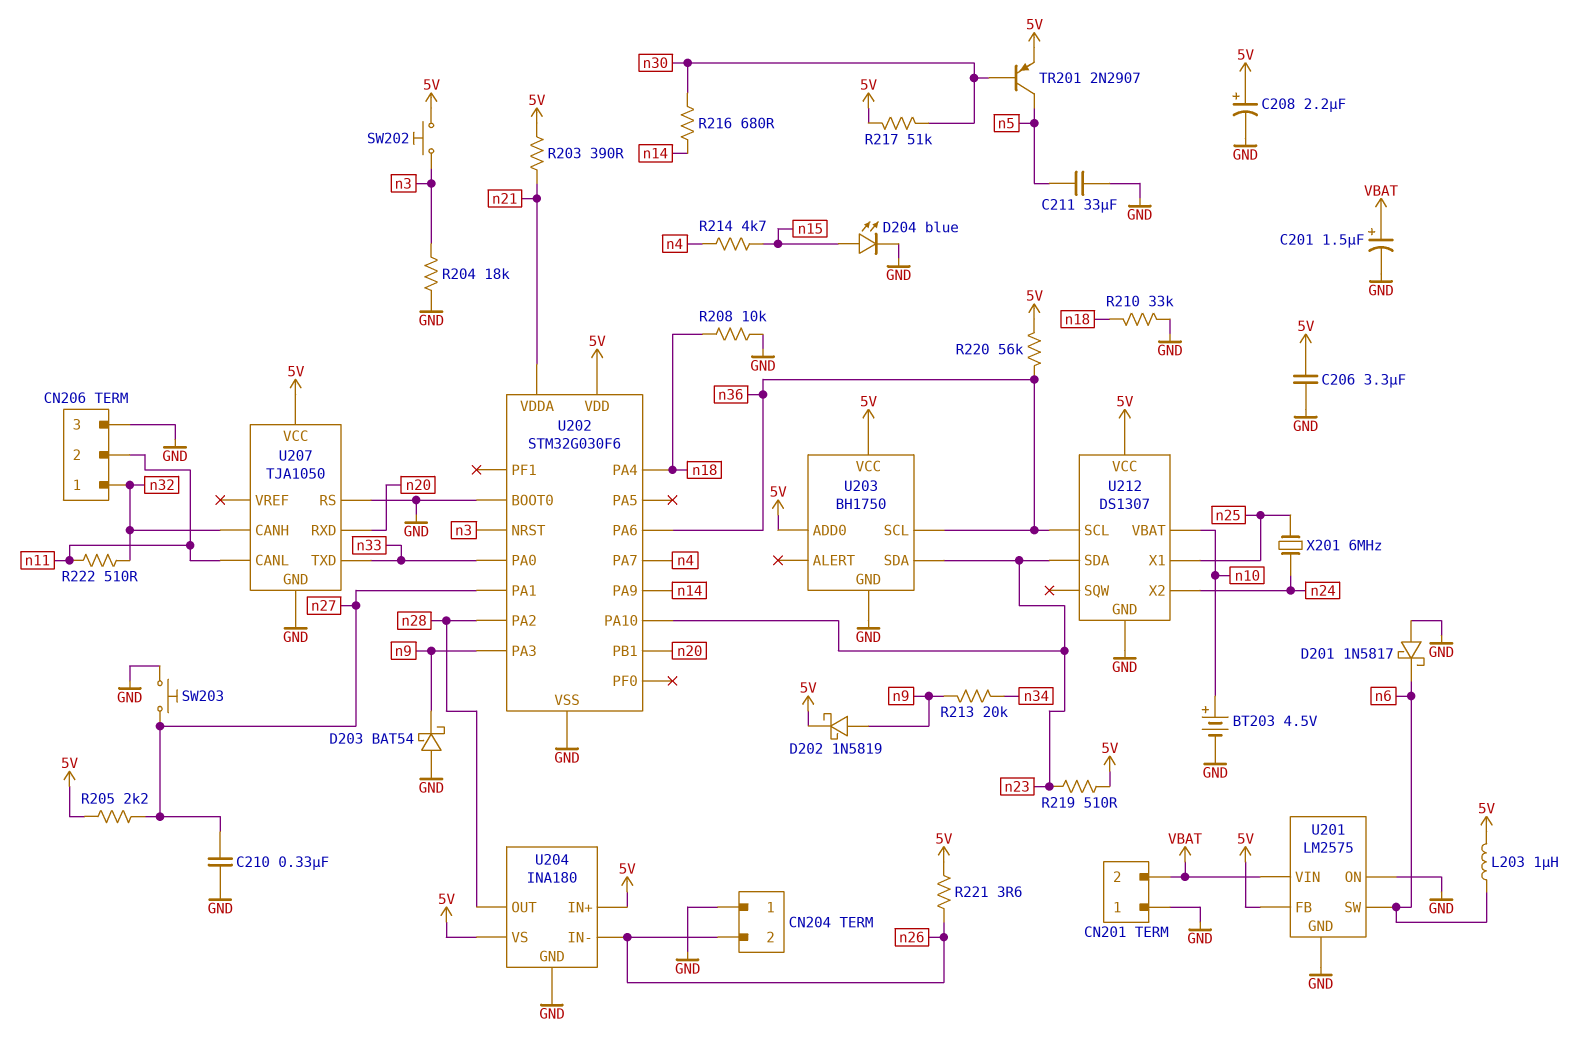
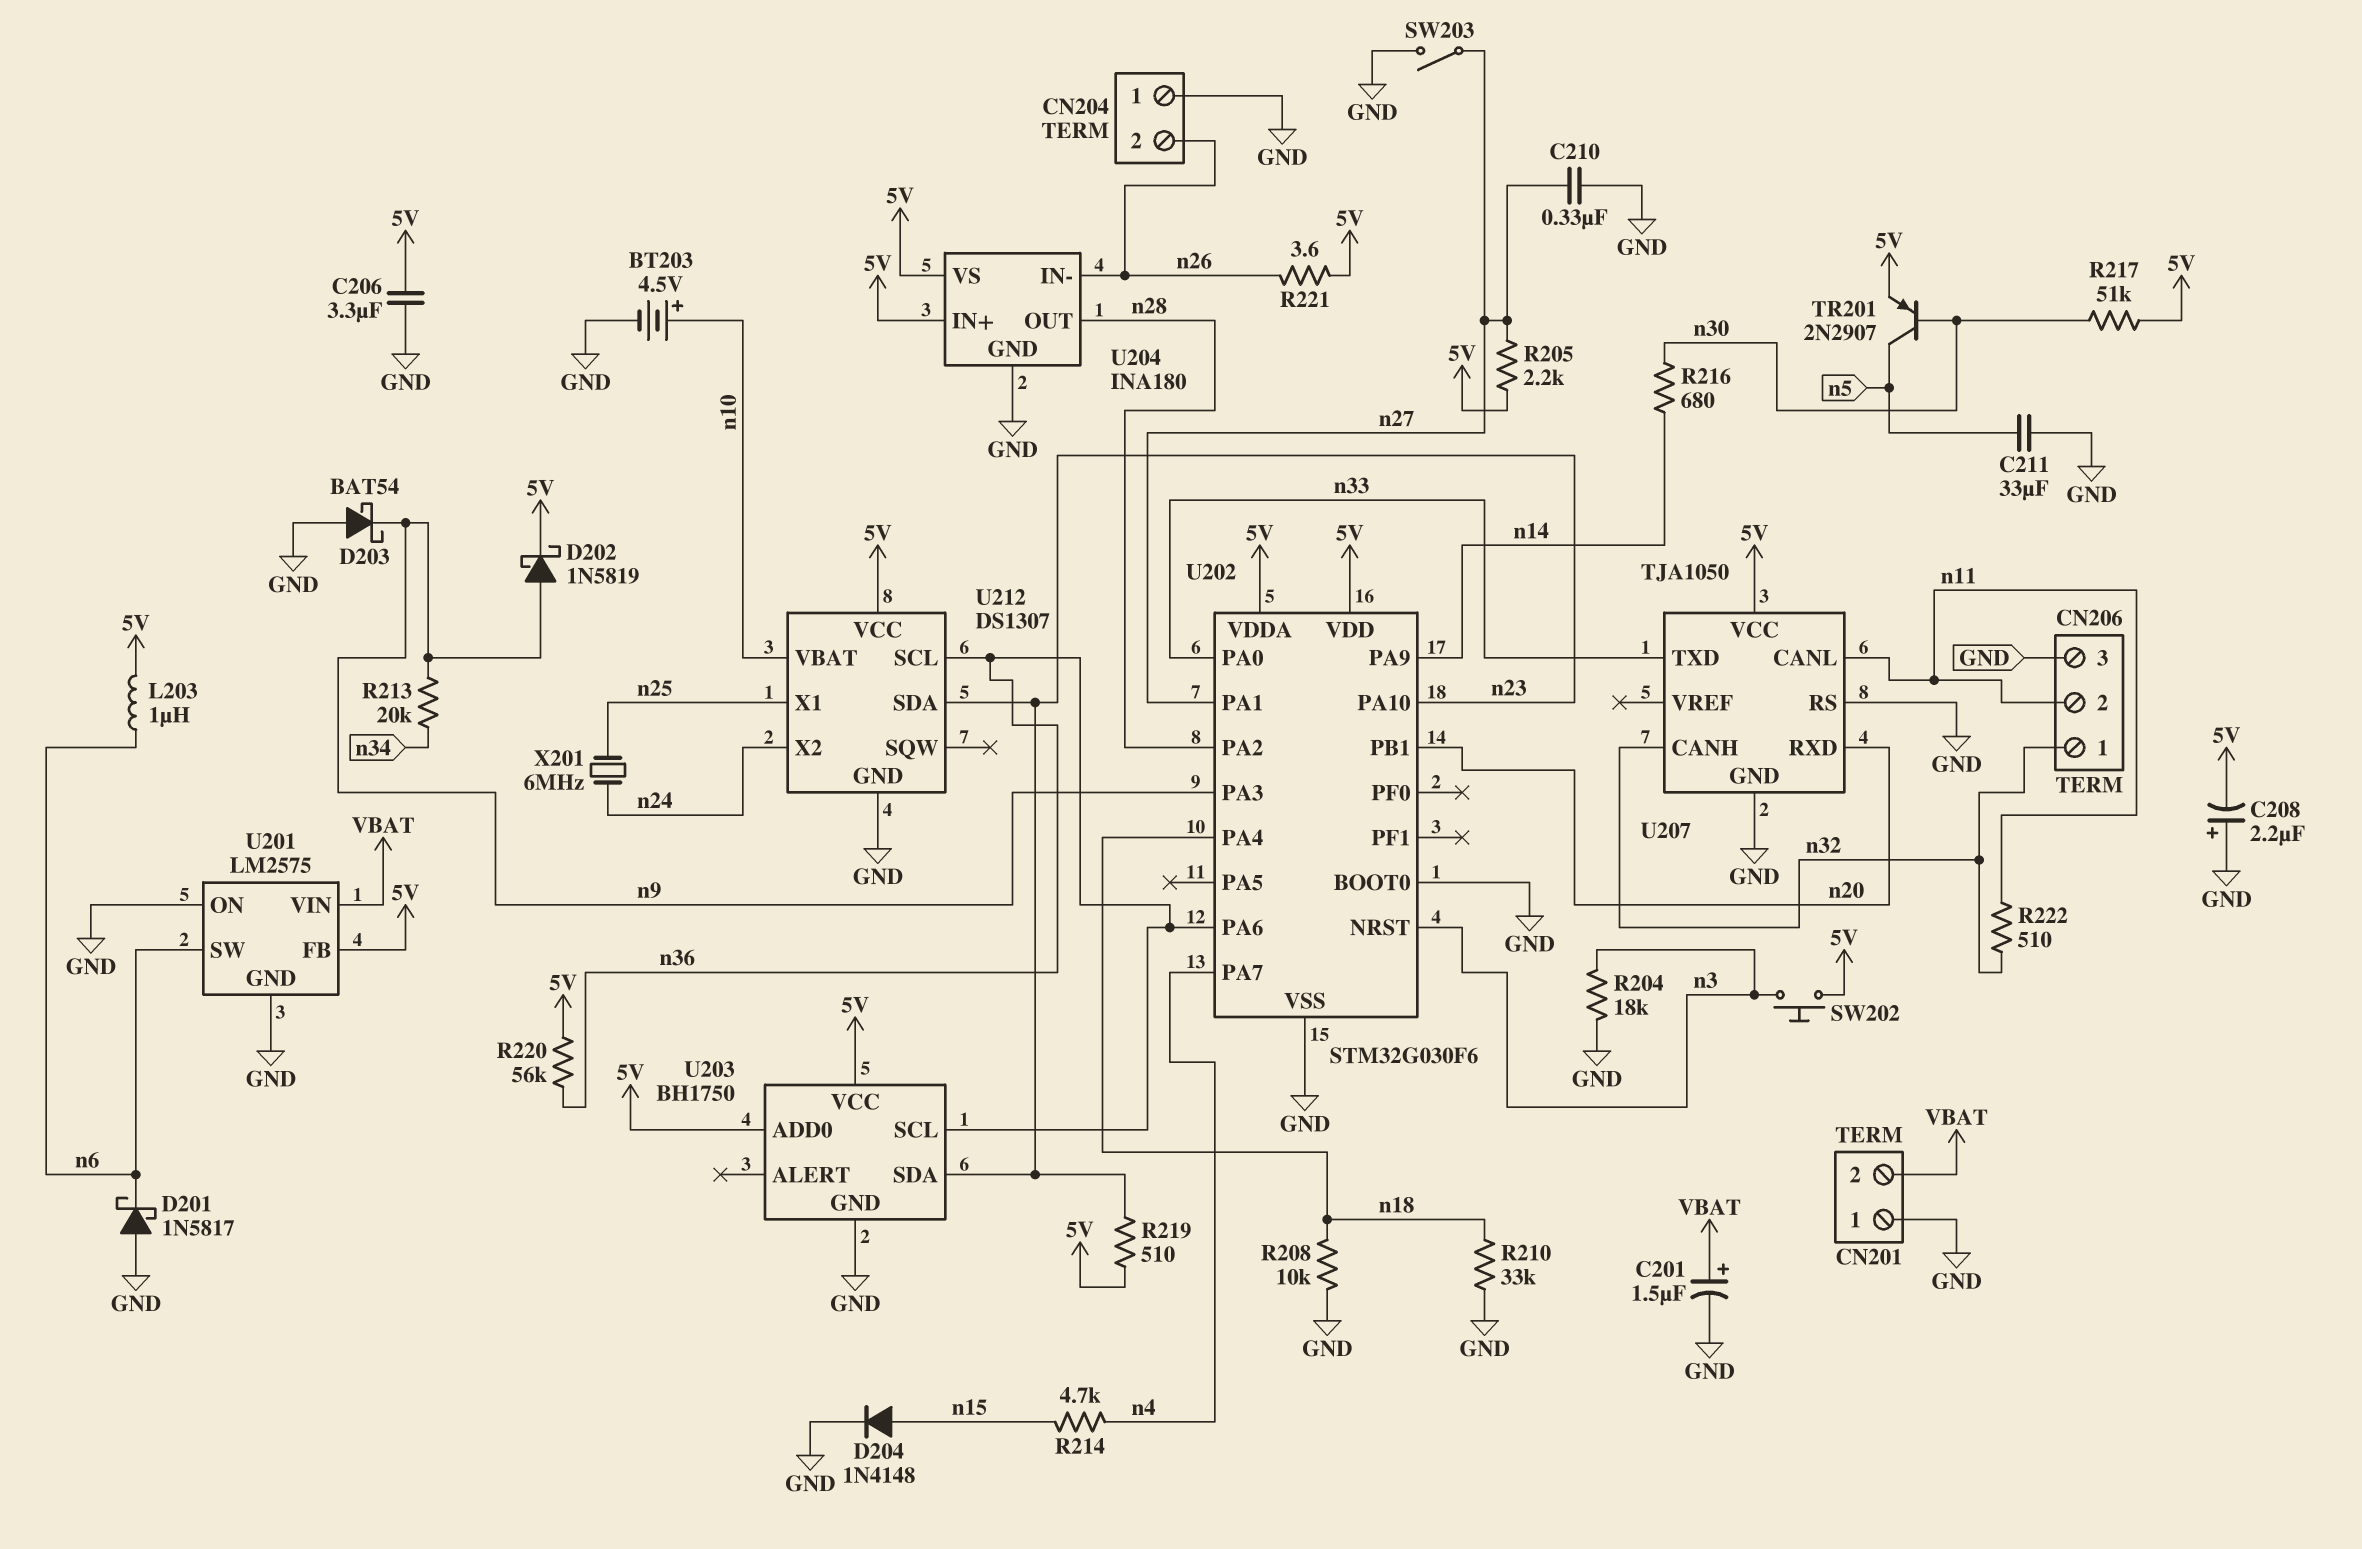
C208: 2.2uF (plus 5V, minus GND) -> 2.2uF (plus GND, minus 5V)
D204: LED blue (A n15, K GND) -> diode 1N4148 (A n15, K GND)
R203: 390 (5V, n21) -> none
SW203: button (GND, n27) -> switch (GND, n27)
U202 pin VDDA: n21 -> 5V

